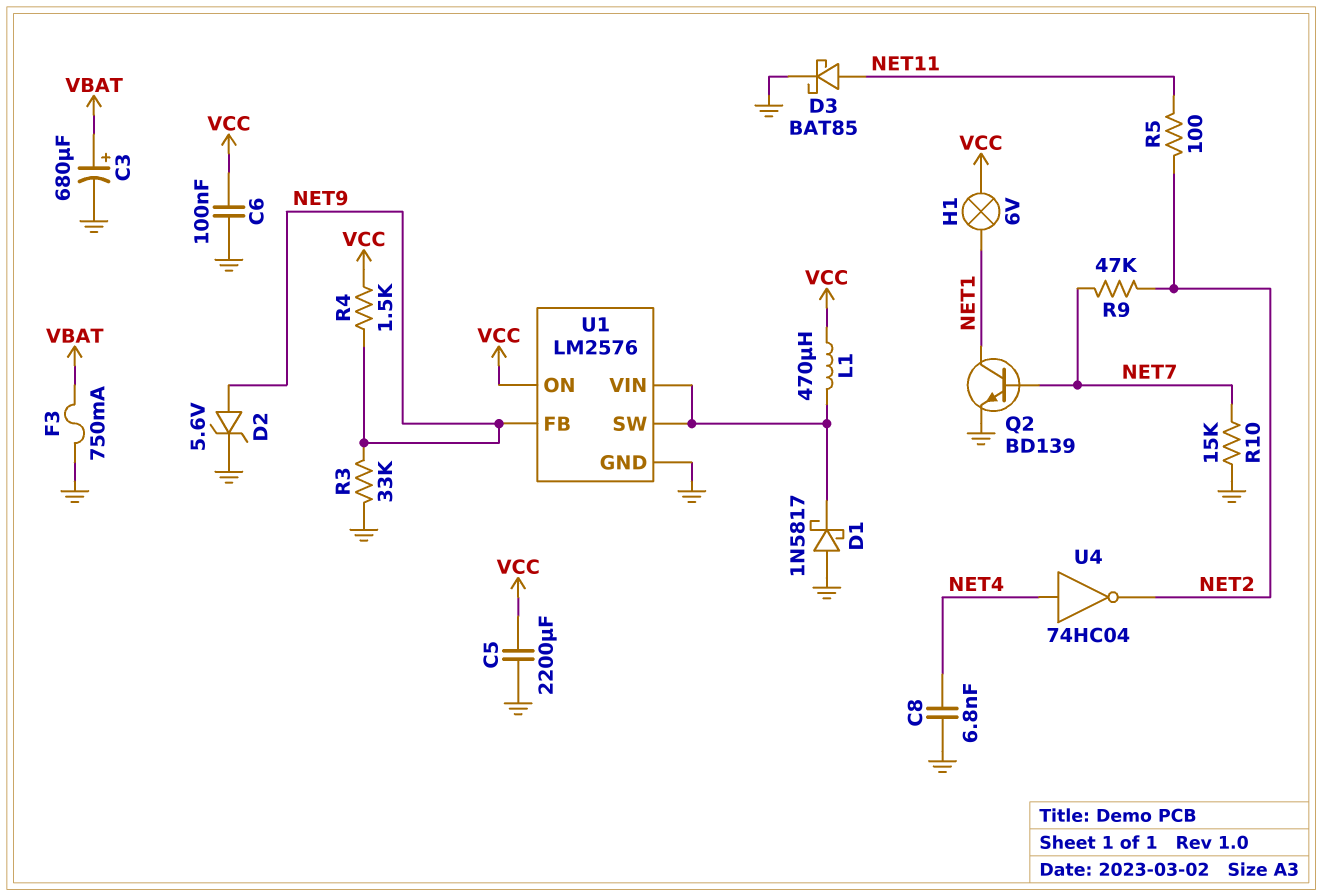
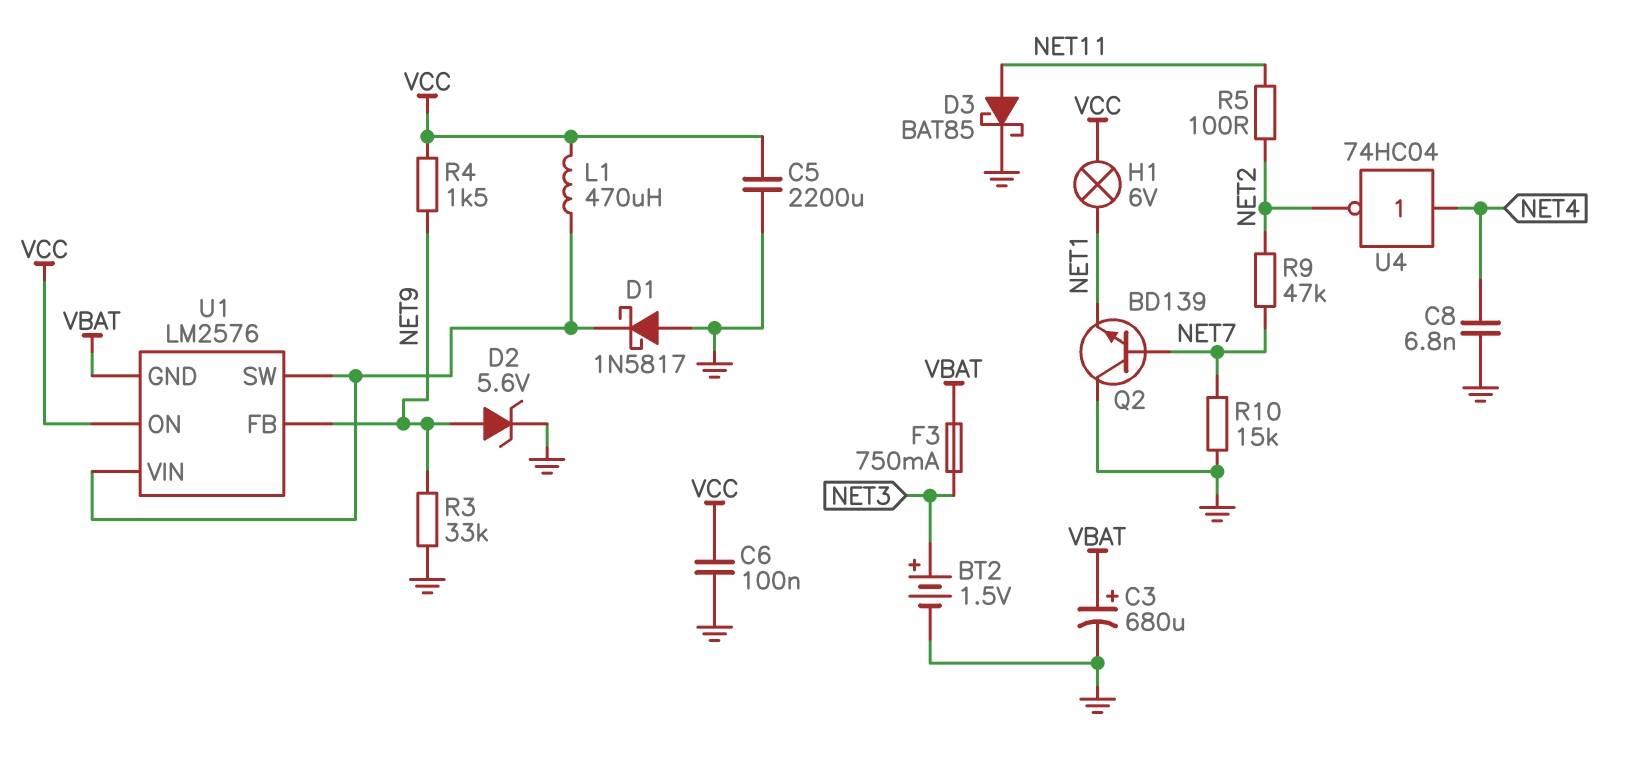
BT2: none -> 1.5V (plus NET3, minus GND)
F3: 750mA (GND, VBAT) -> 750mA (NET3, VBAT)
Q2: NPN BD139 (B NET7, C NET1, E GND) -> NPN BD139 (B NET7, C GND, E NET1)
U1 pin GND: GND -> VBAT

